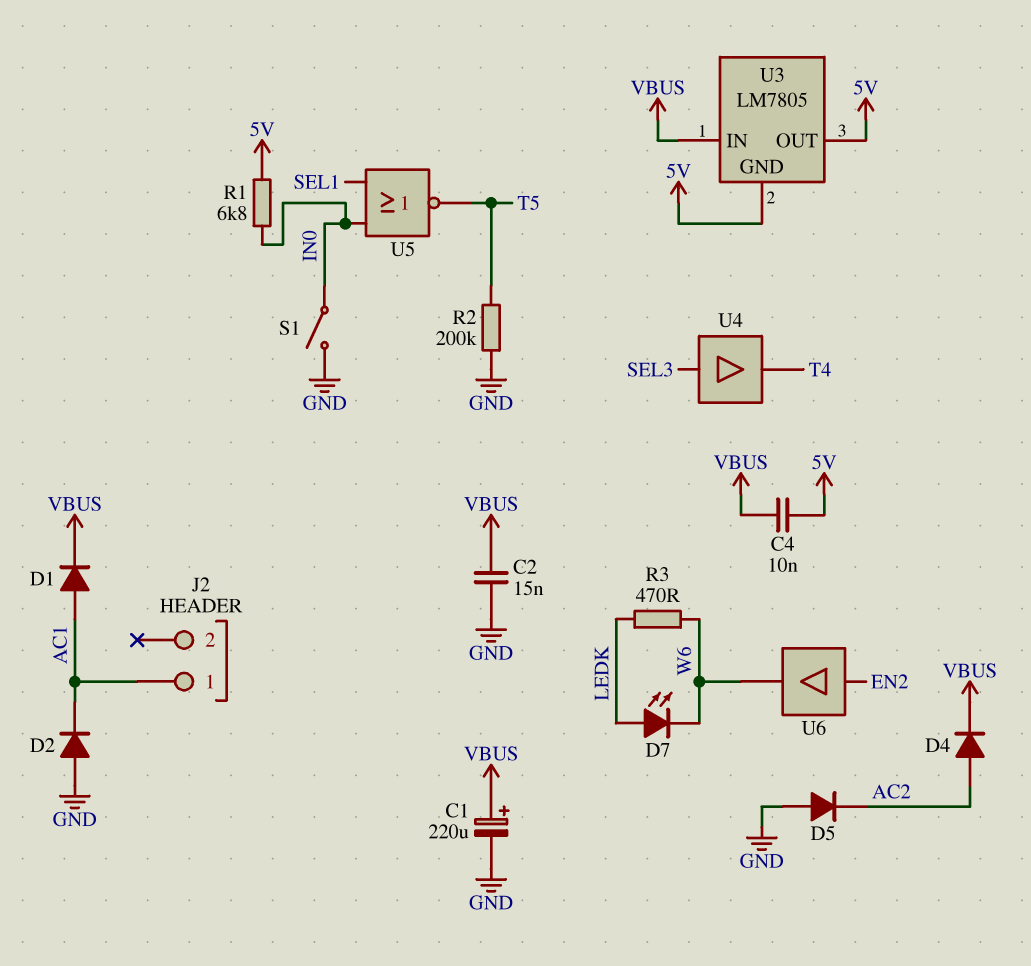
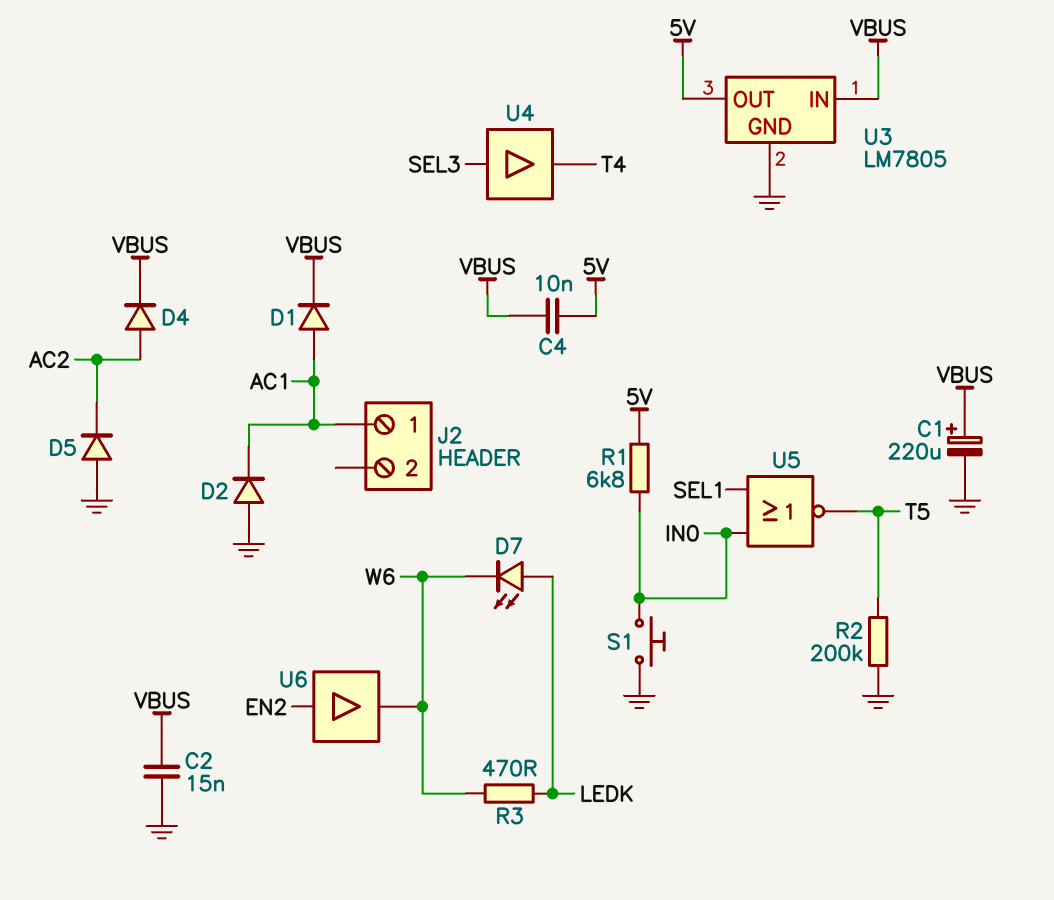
S1: switch (GND, IN0) -> button (GND, IN0)
U3 pin GND: 5V -> GND

